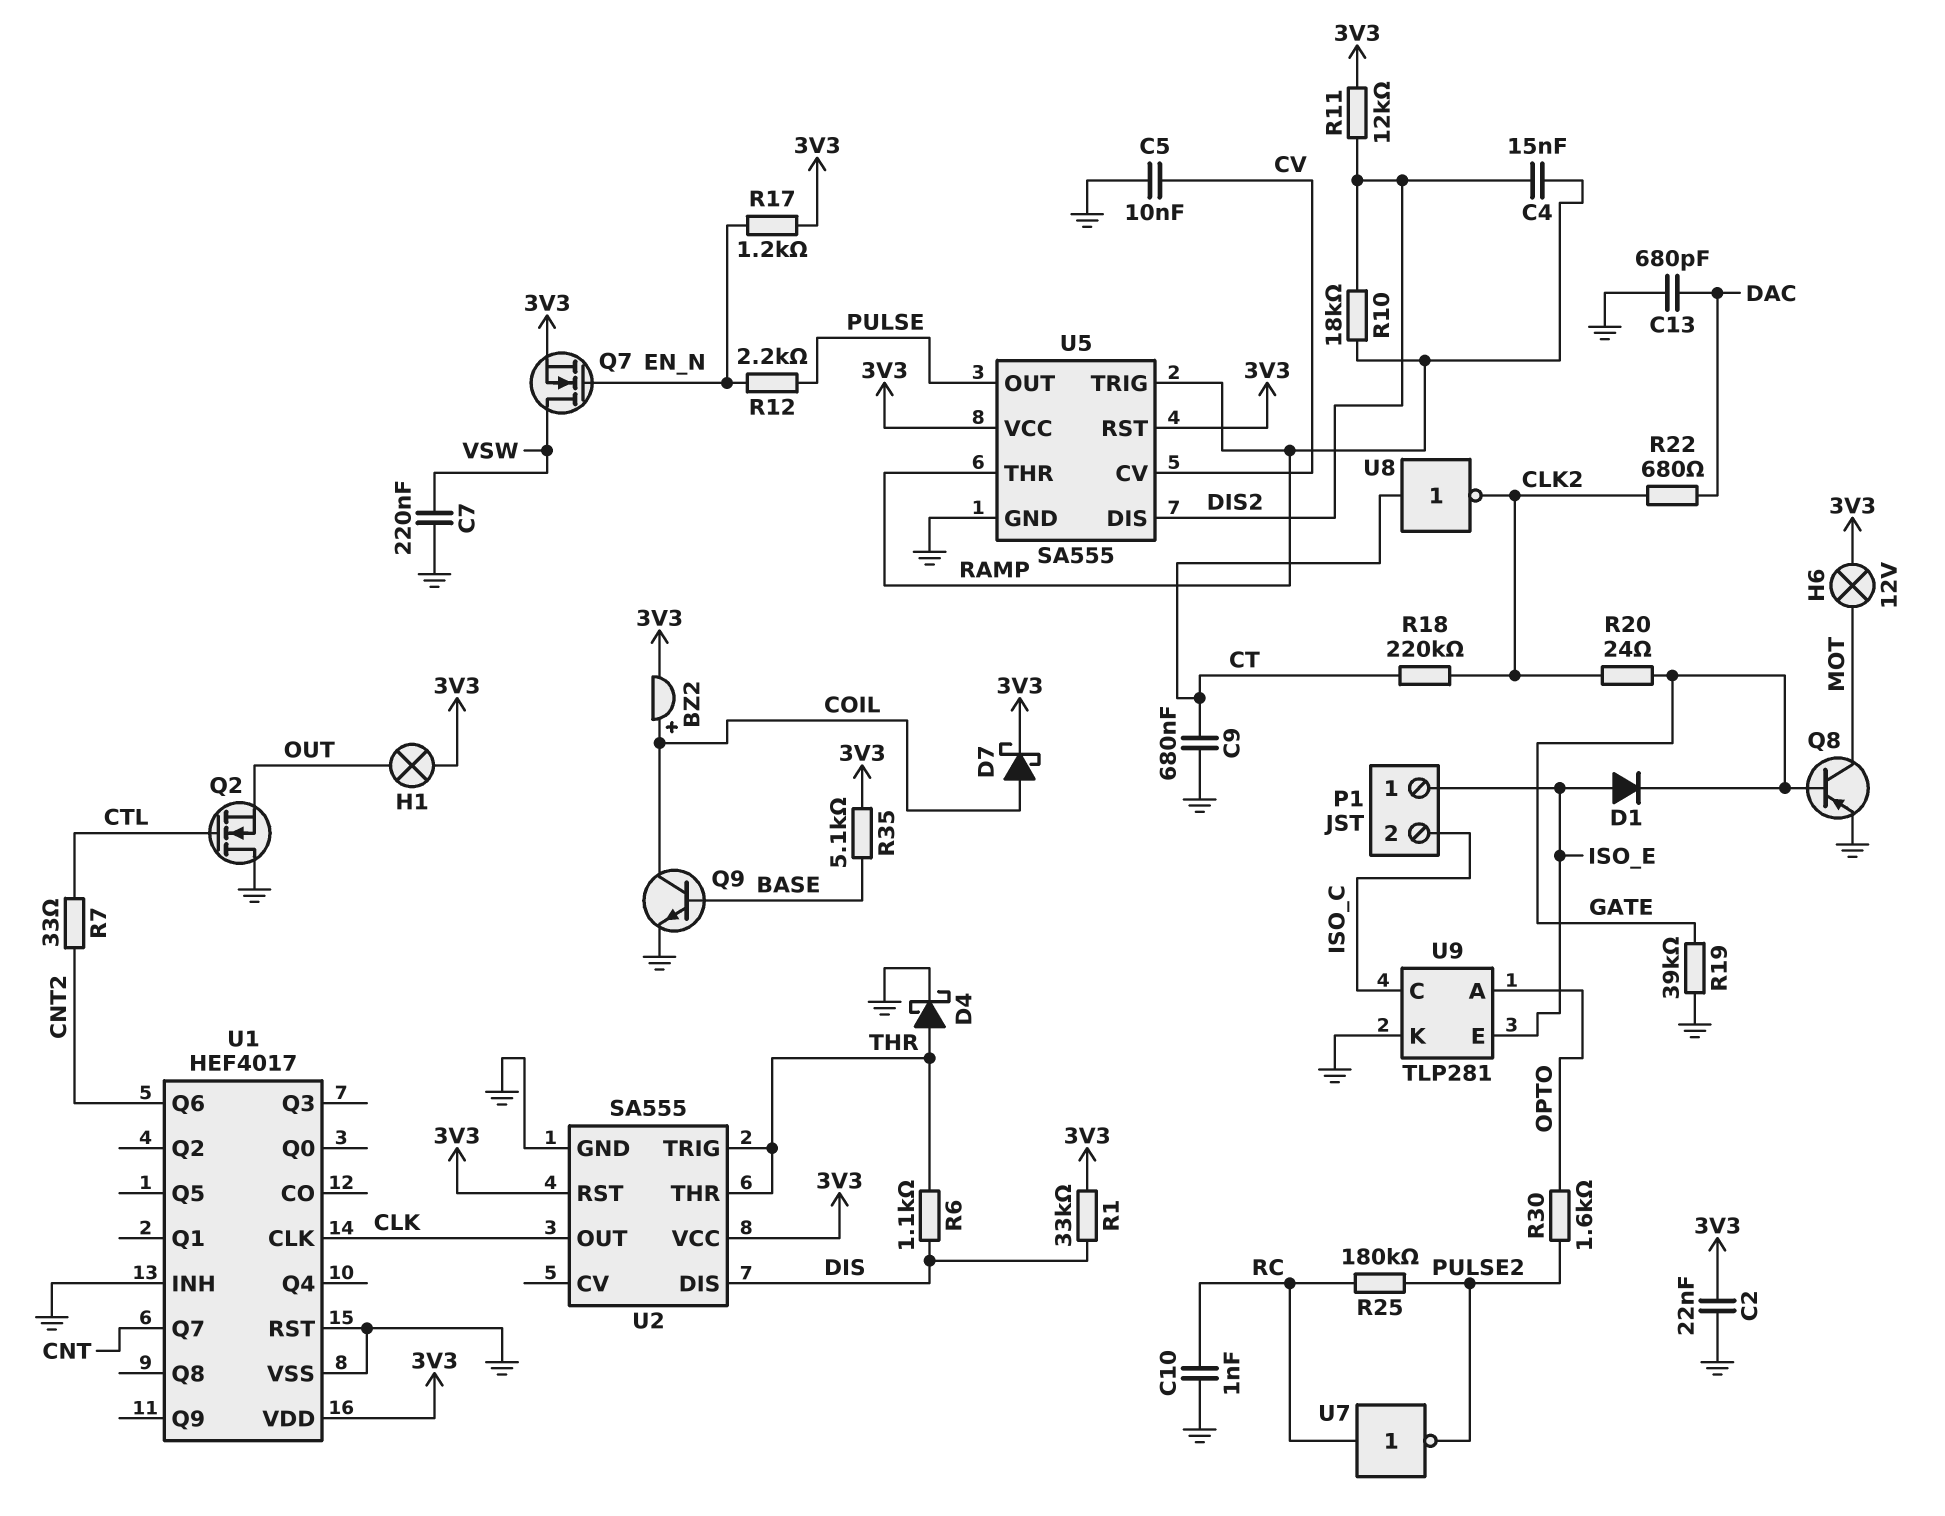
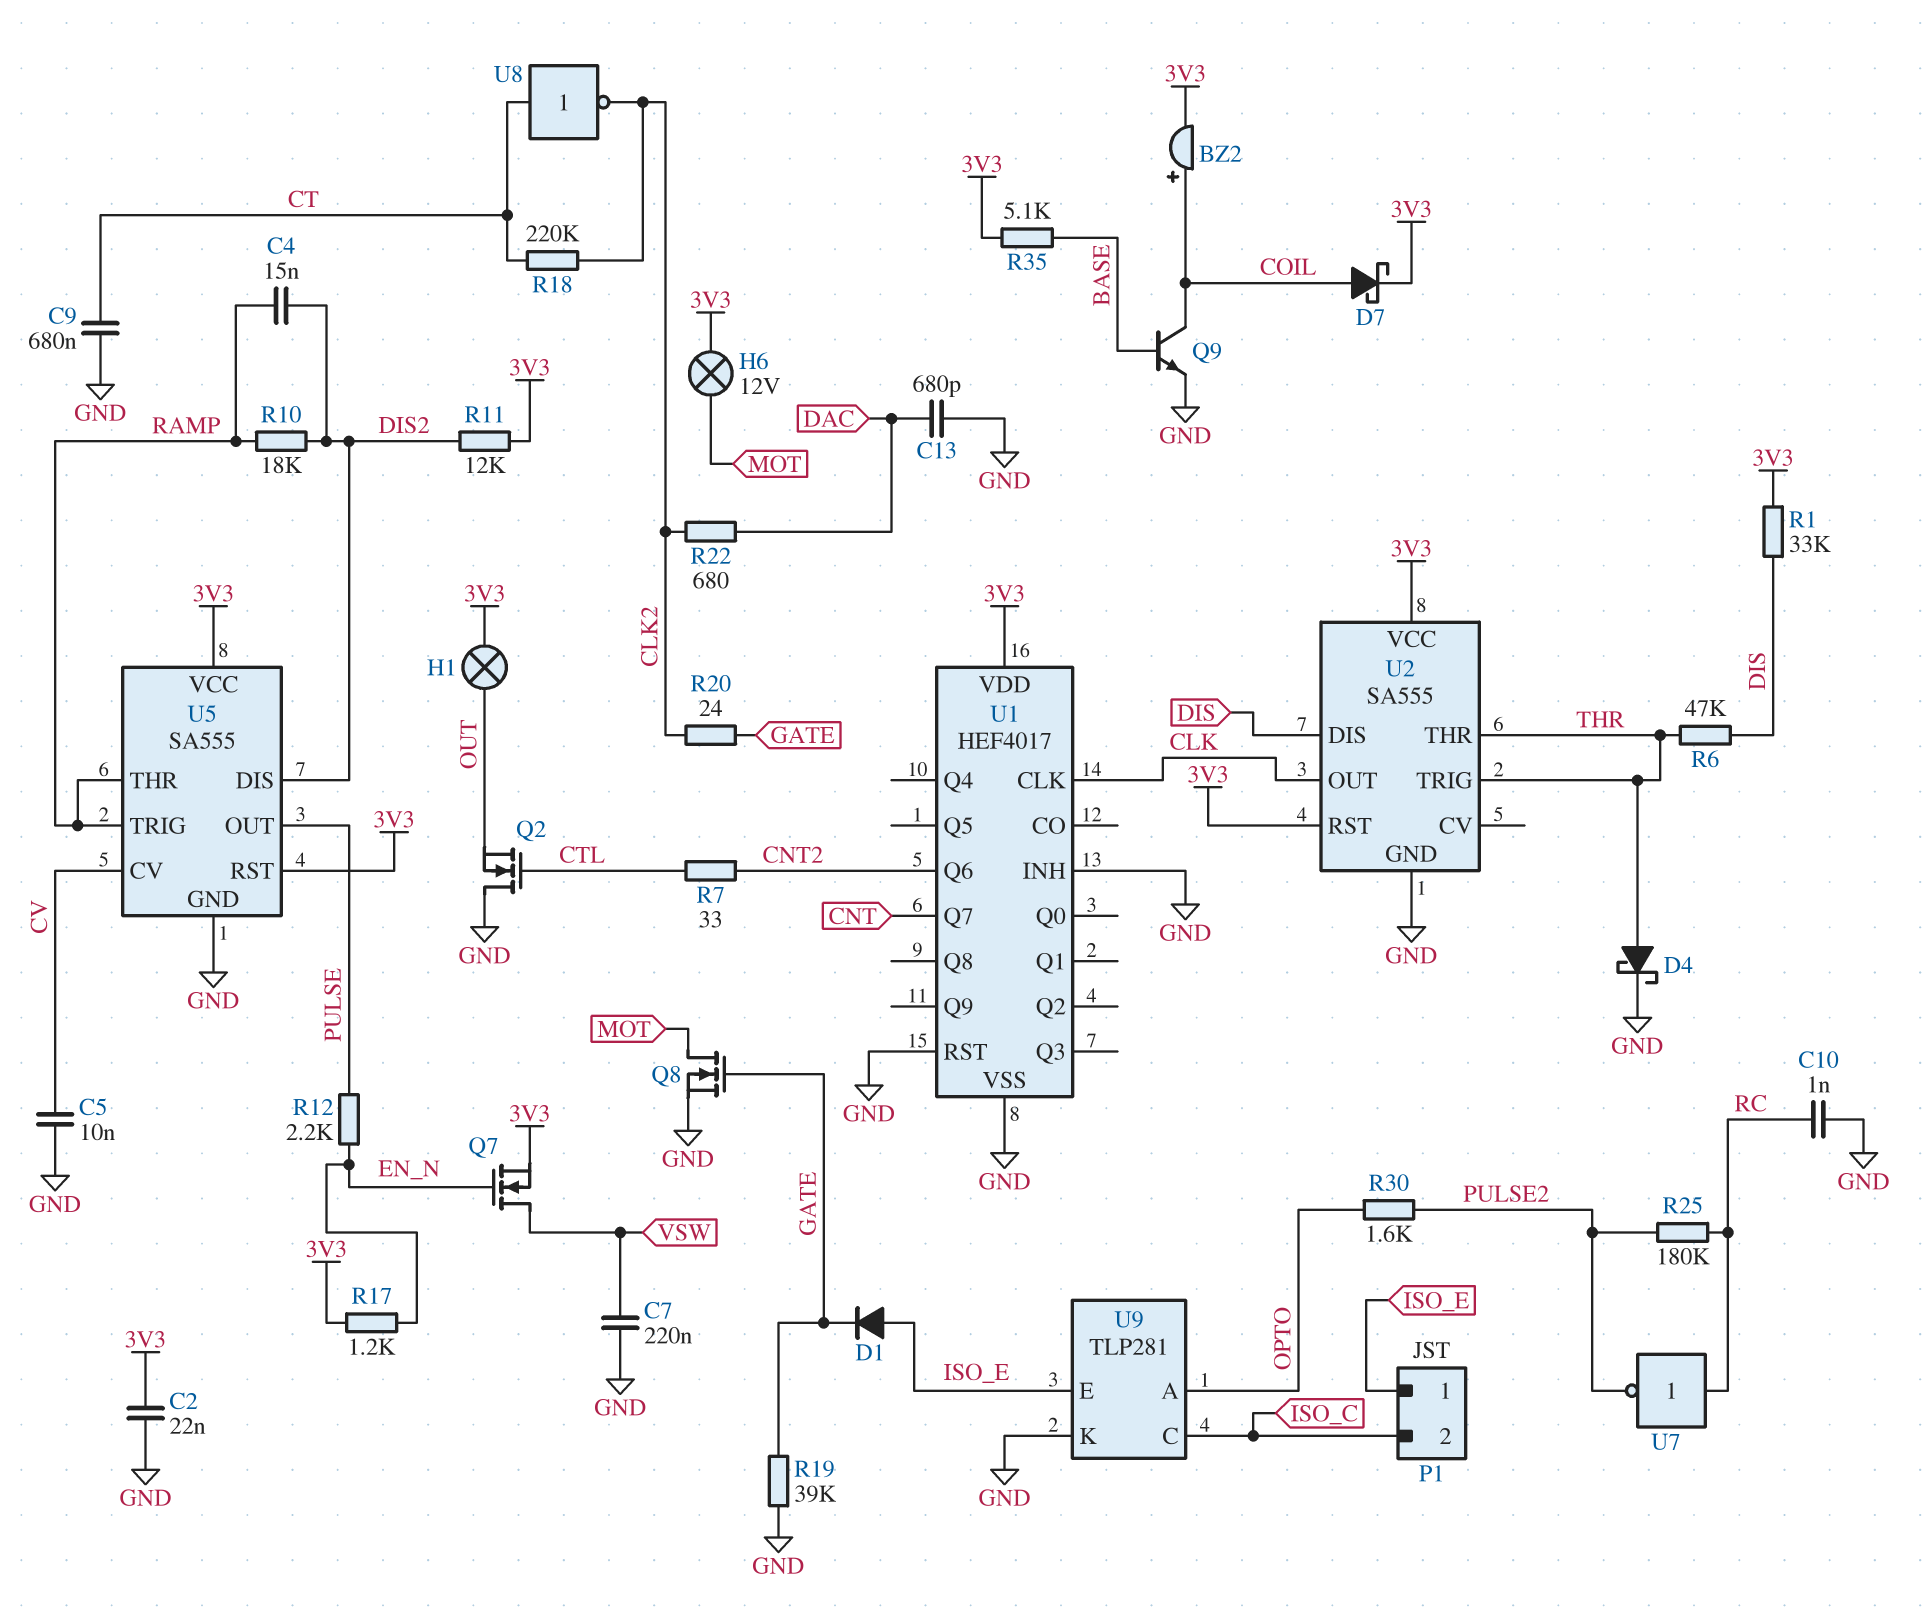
Q8: PNP (B GATE, C MOT, E GND) -> NMOS (G GATE, D MOT, S GND)
R6: 1.1k (DIS, THR) -> 47k (DIS, THR)

